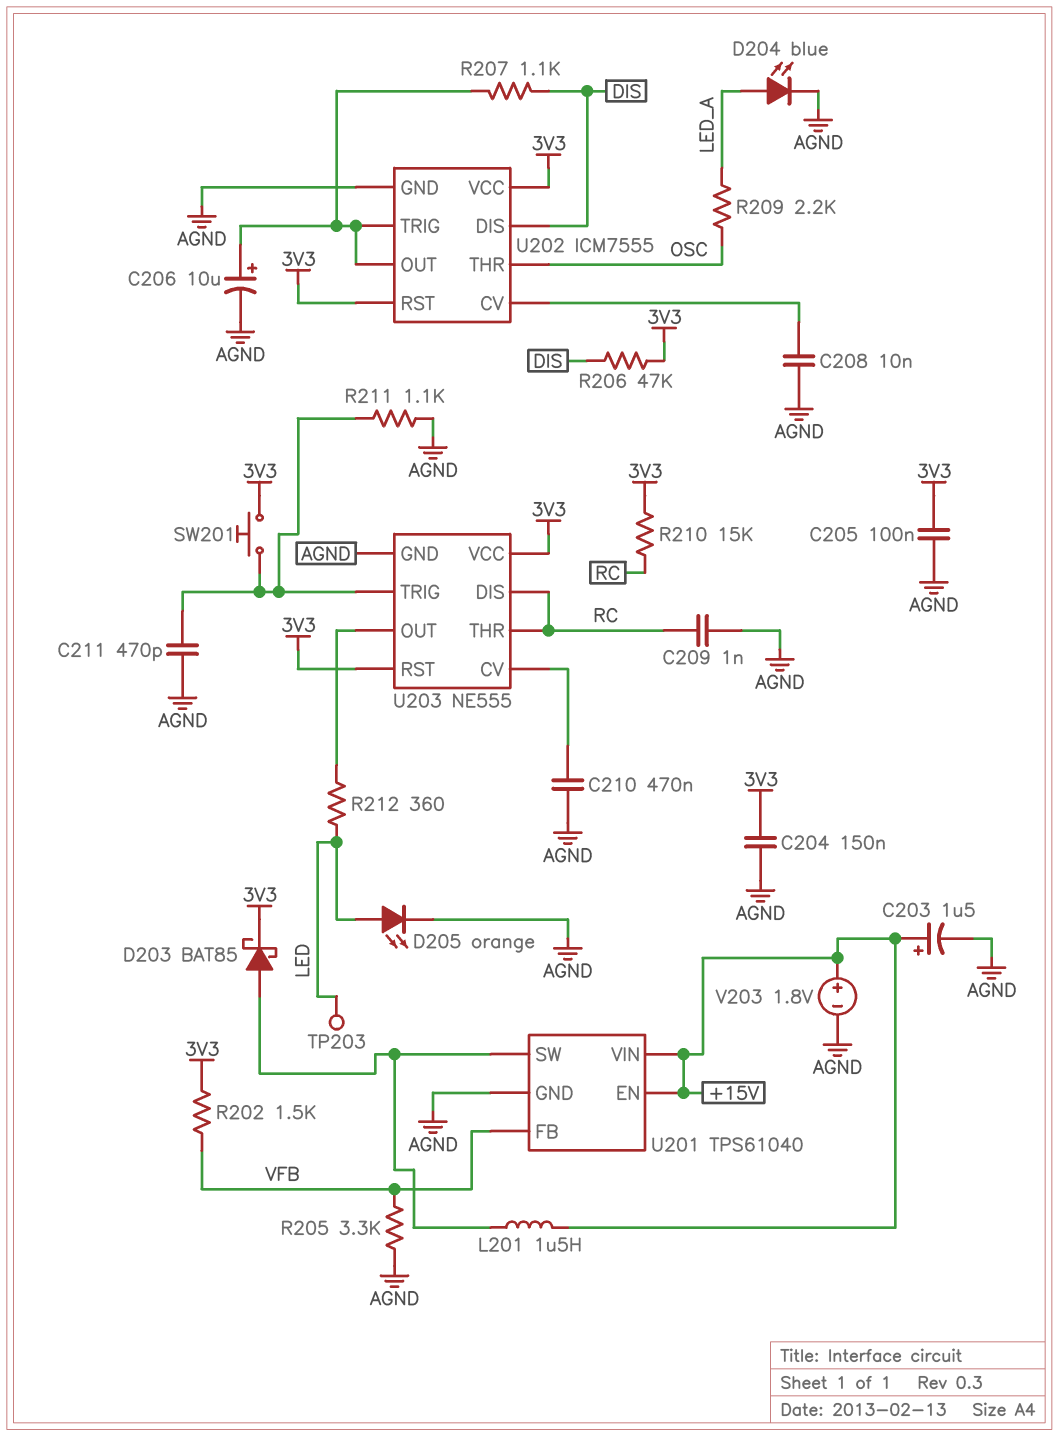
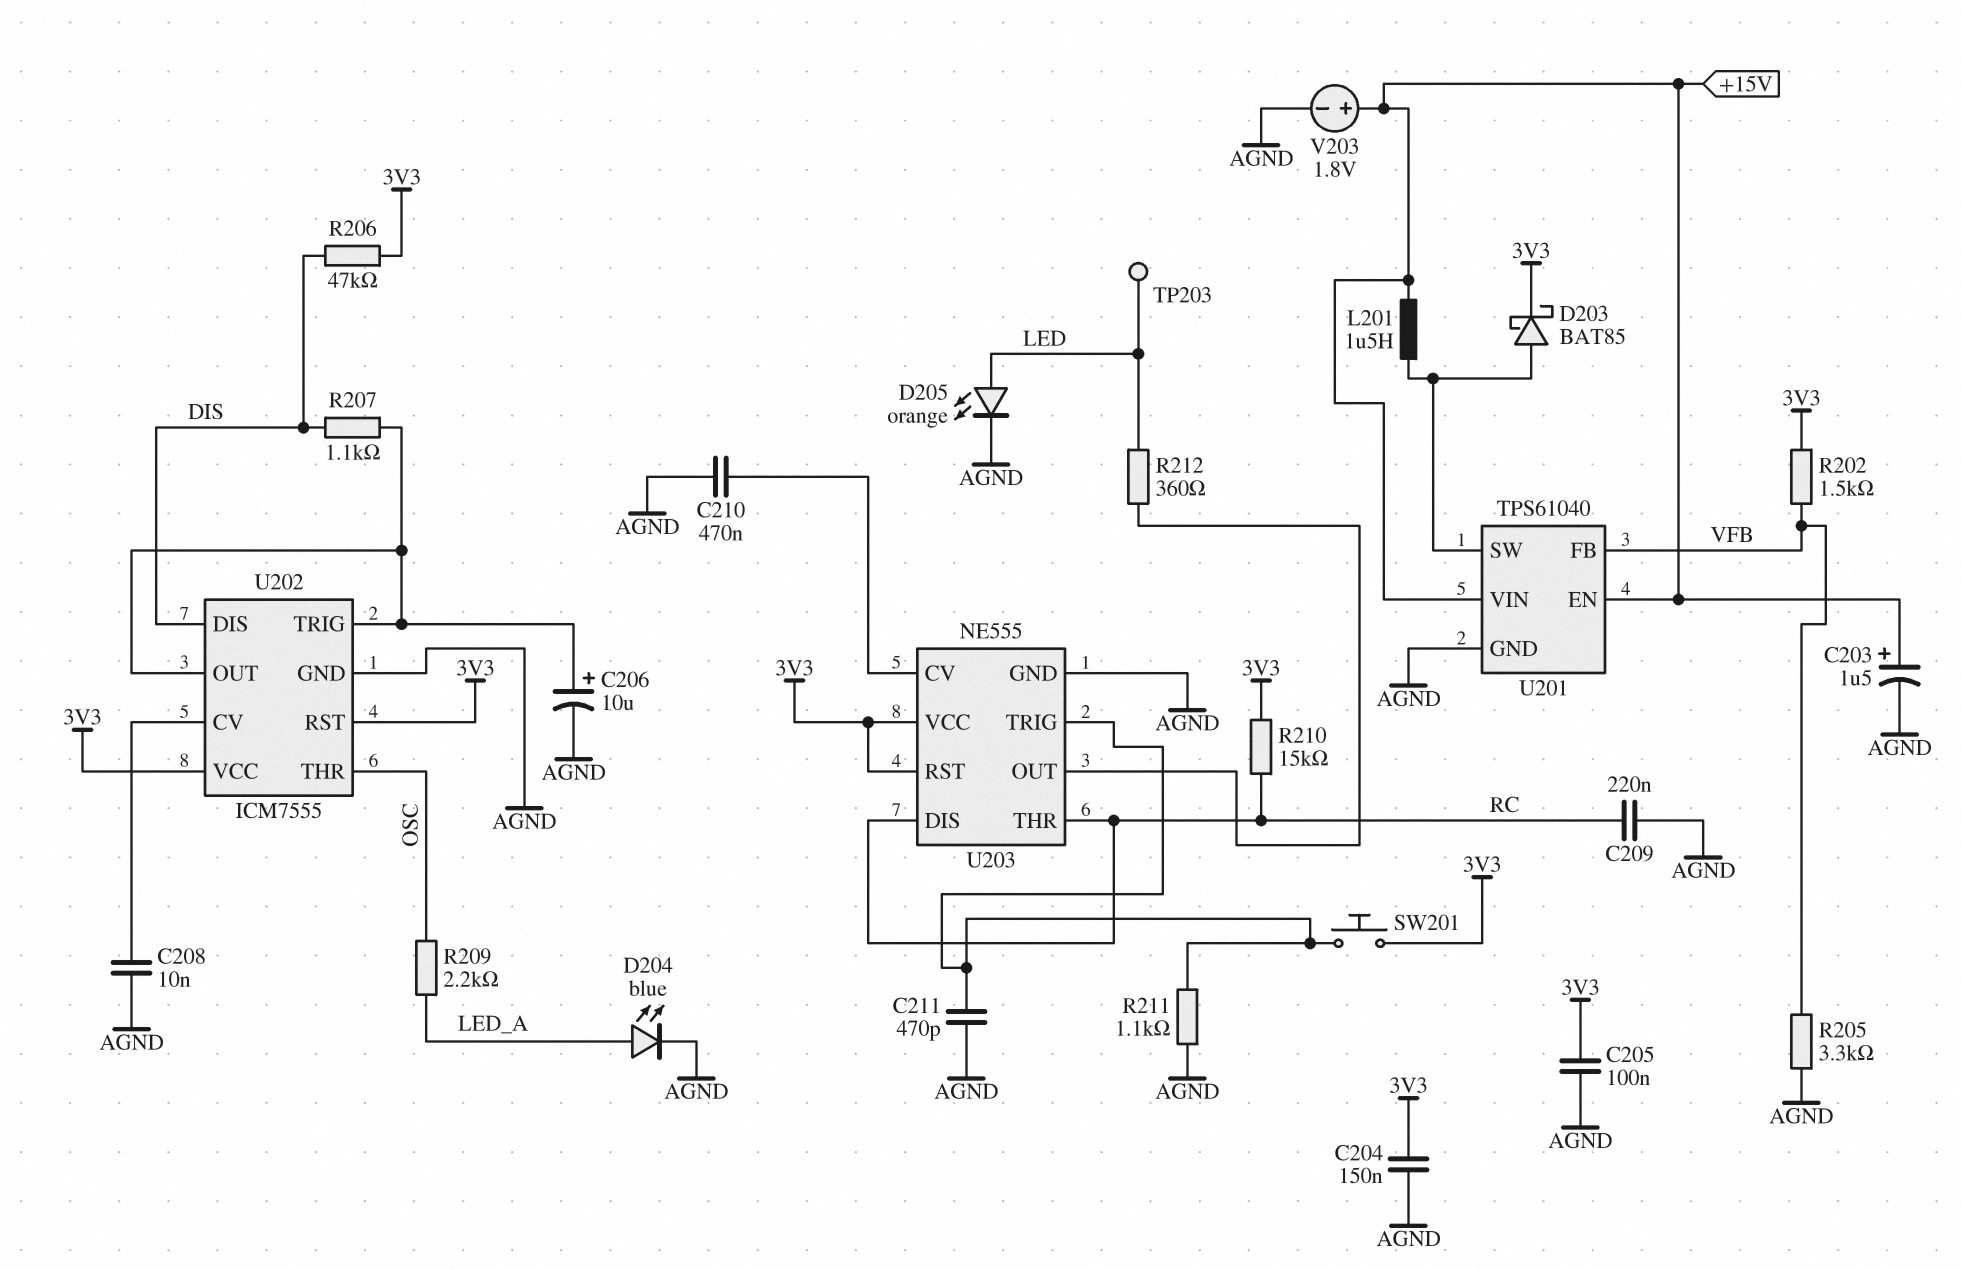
C209: 1nF (AGND, RC) -> 220nF (AGND, RC)

